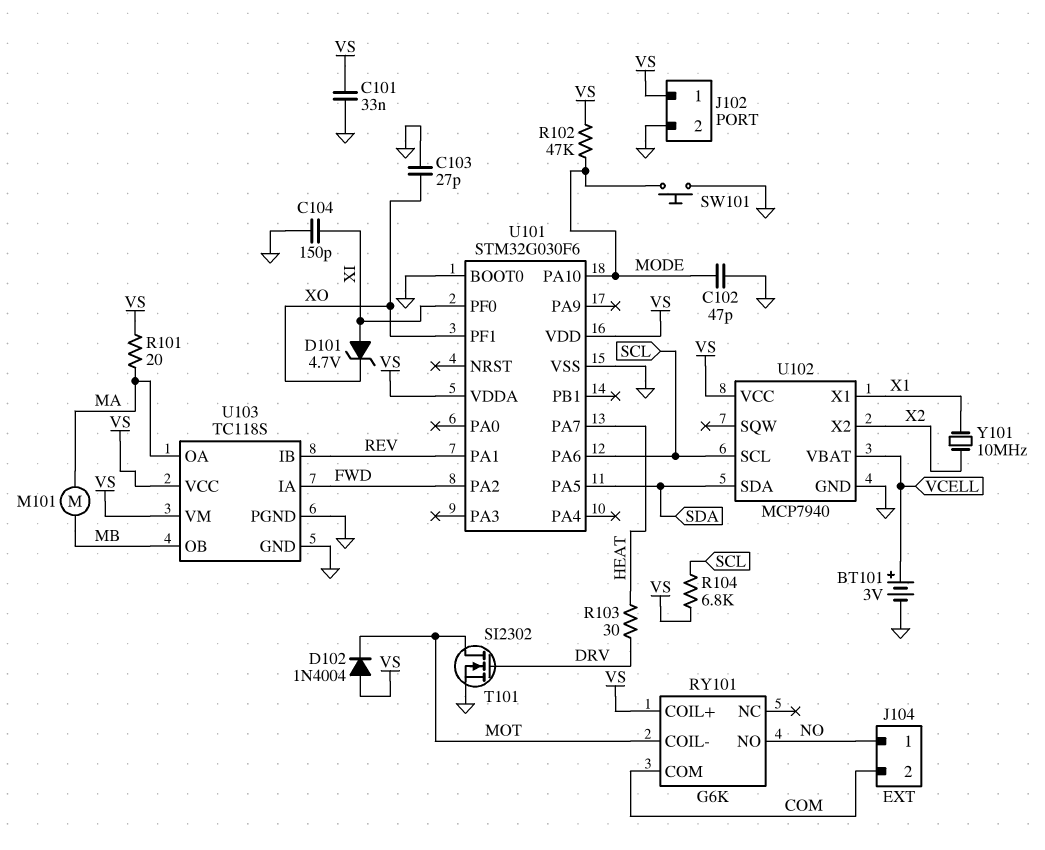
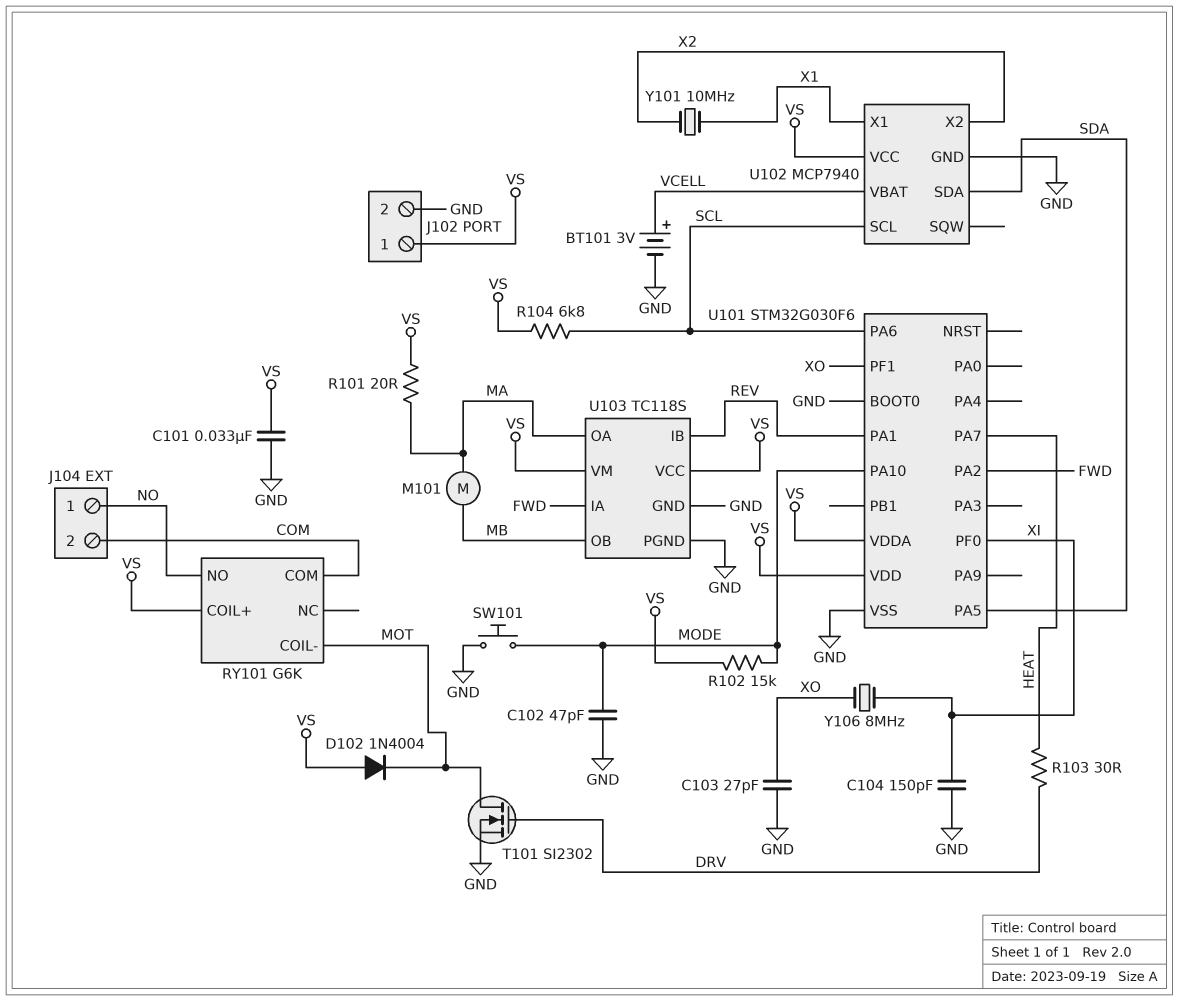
D101: zener 4.7V (A XI, K XO) -> none
R102: 47k (MODE, VS) -> 15k (MODE, VS)
Y106: none -> 8MHz (XI, XO)

